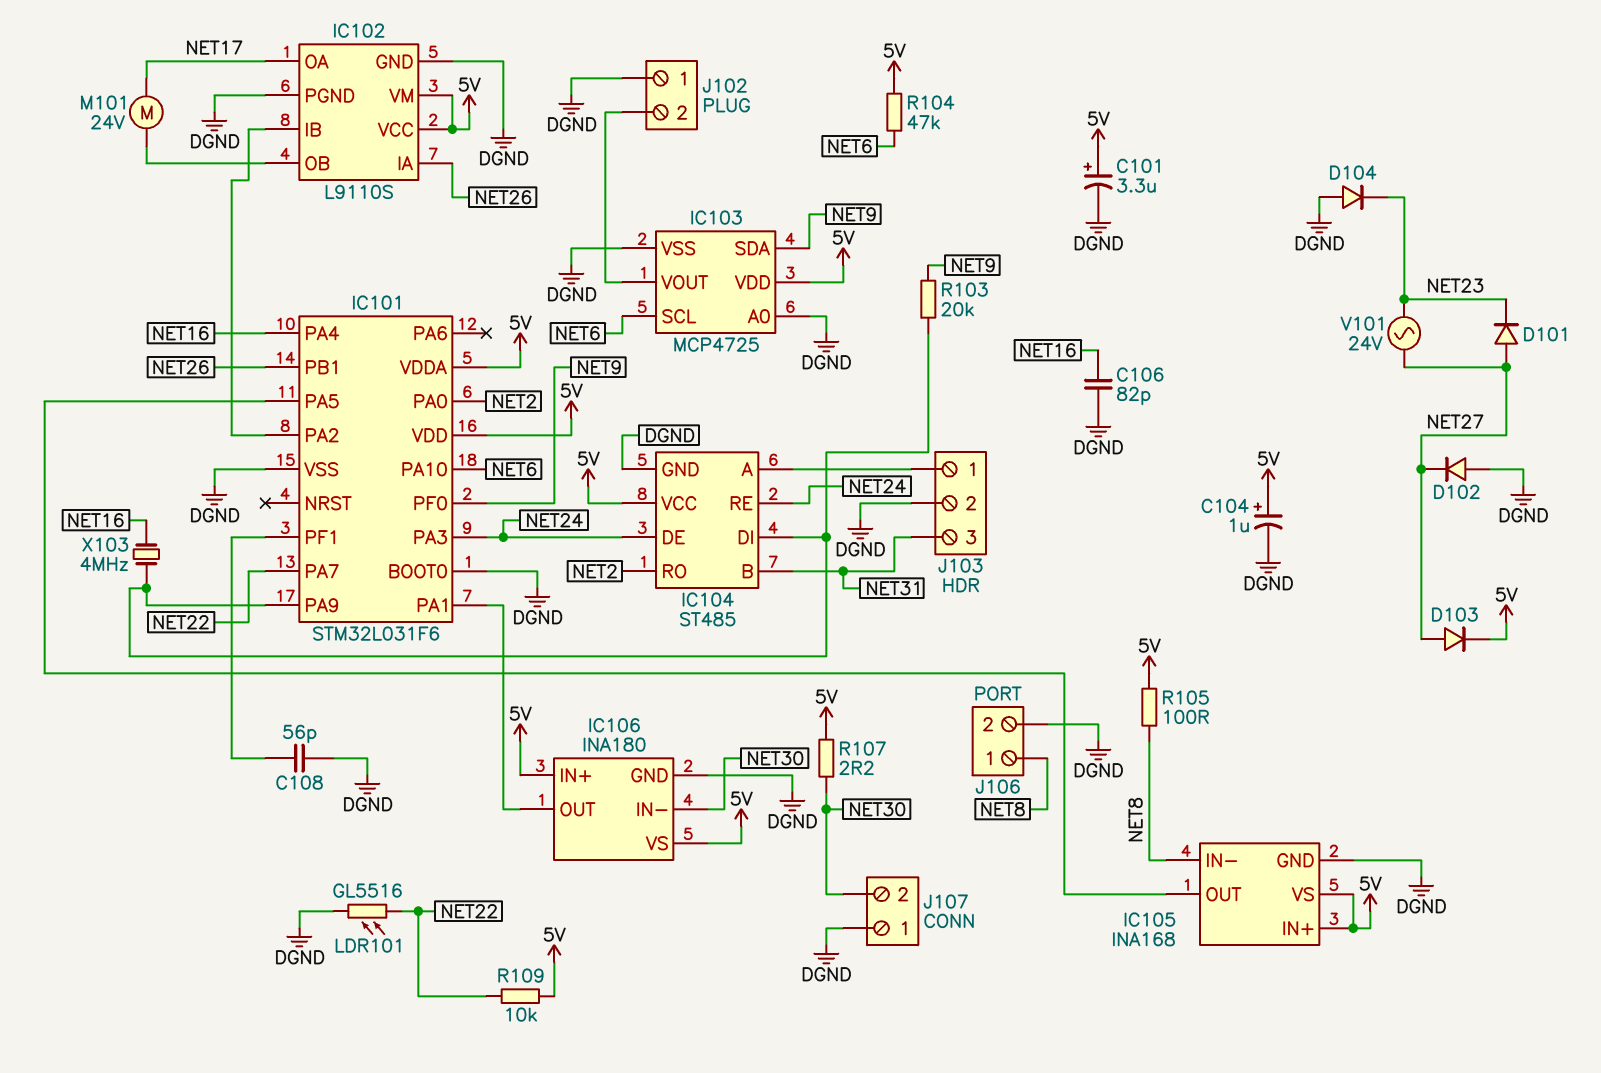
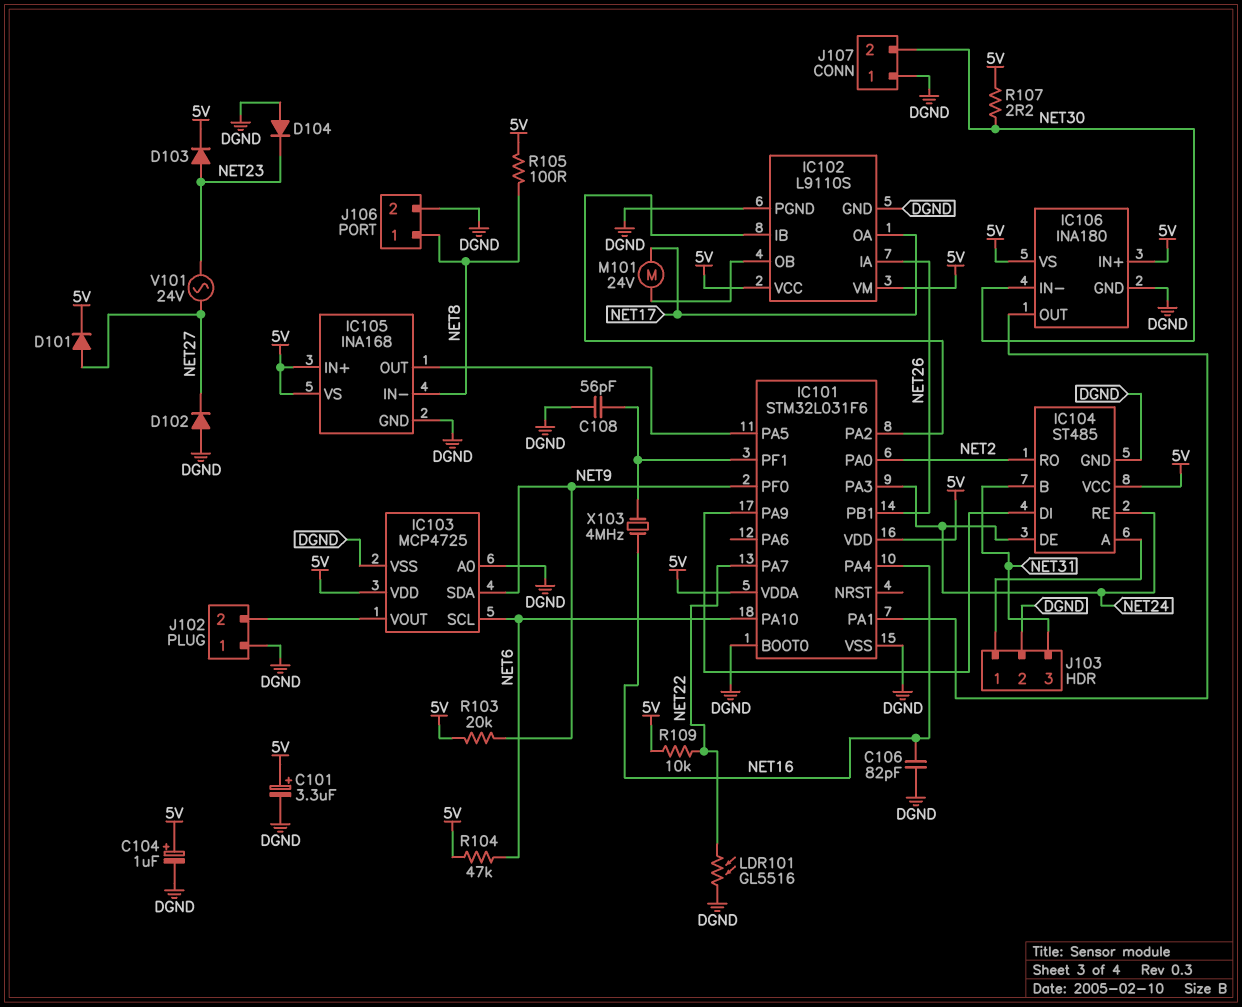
D101: diode (A NET27, K NET23) -> diode (A NET27, K 5V)
D103: diode (A NET27, K 5V) -> diode (A NET23, K 5V)
R103: 20k (IC101/PA9, NET9) -> 20k (5V, NET9)
X103: 4MHz (IC101/PA9, NET16) -> 4MHz (IC101/PF1, NET16)

